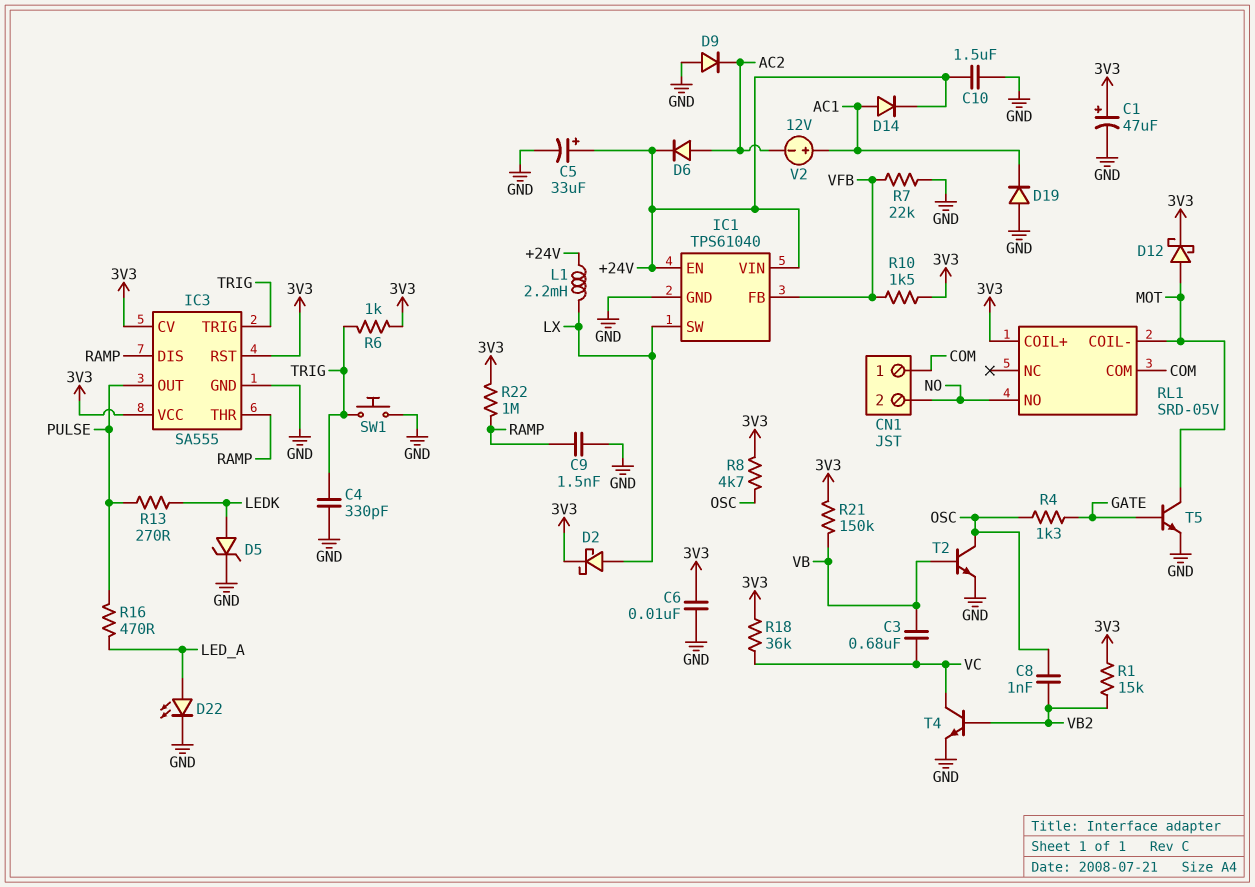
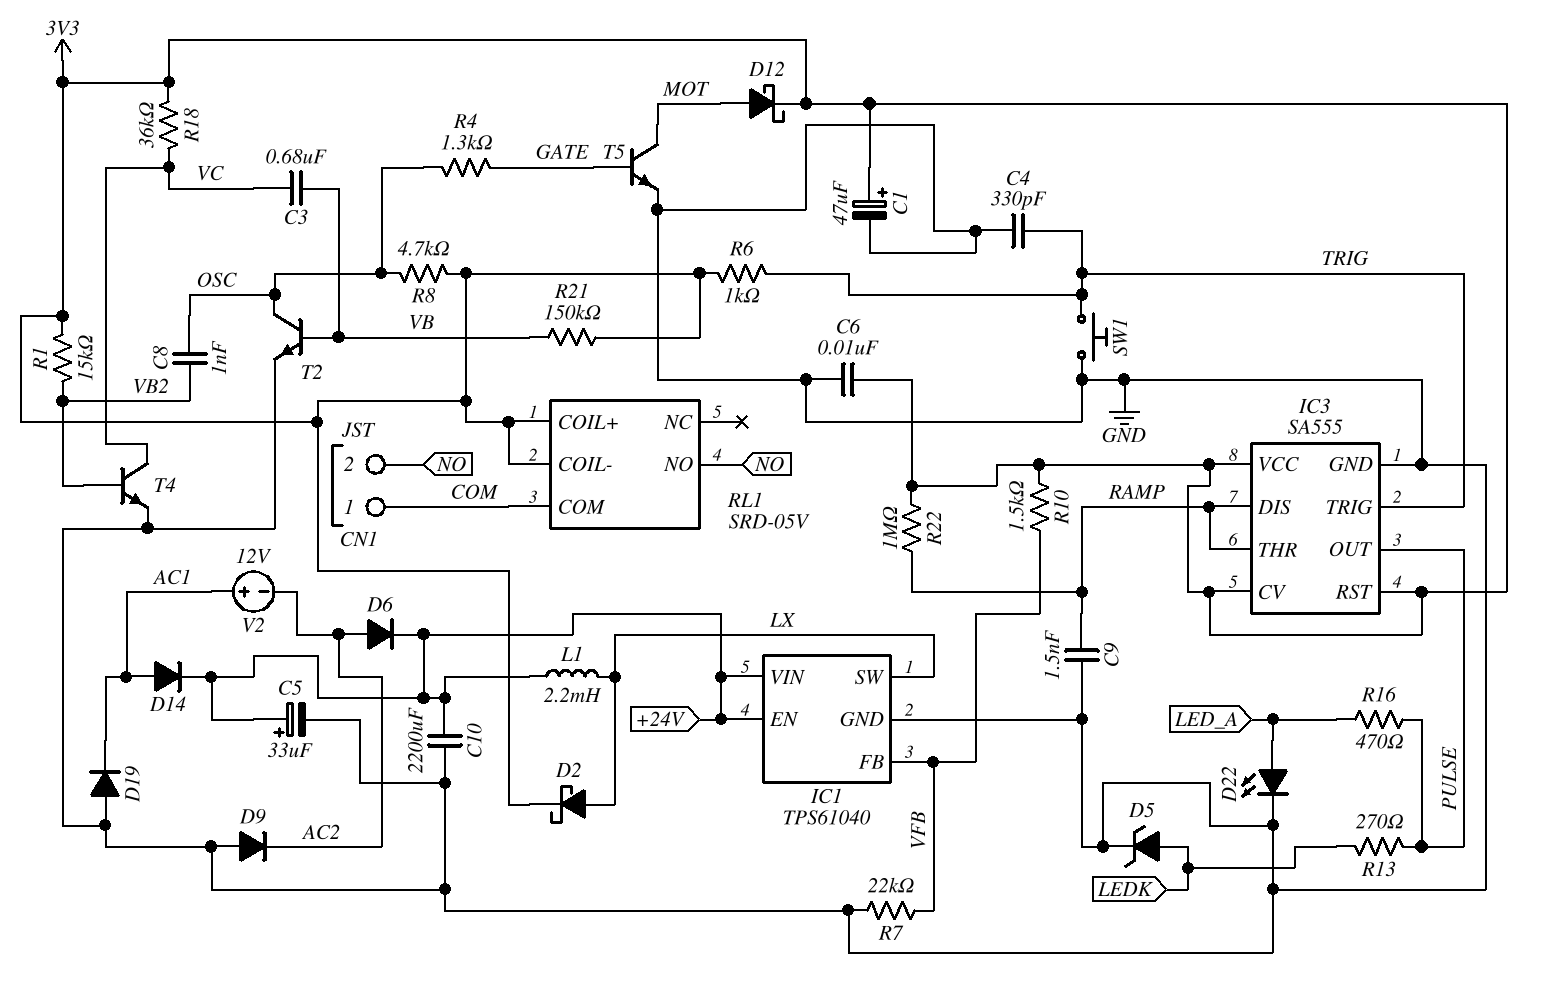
C10: 1.5uF (+24V, GND) -> 2200uF (+24V, GND)
RL1 pin COIL-: MOT -> 3V3

